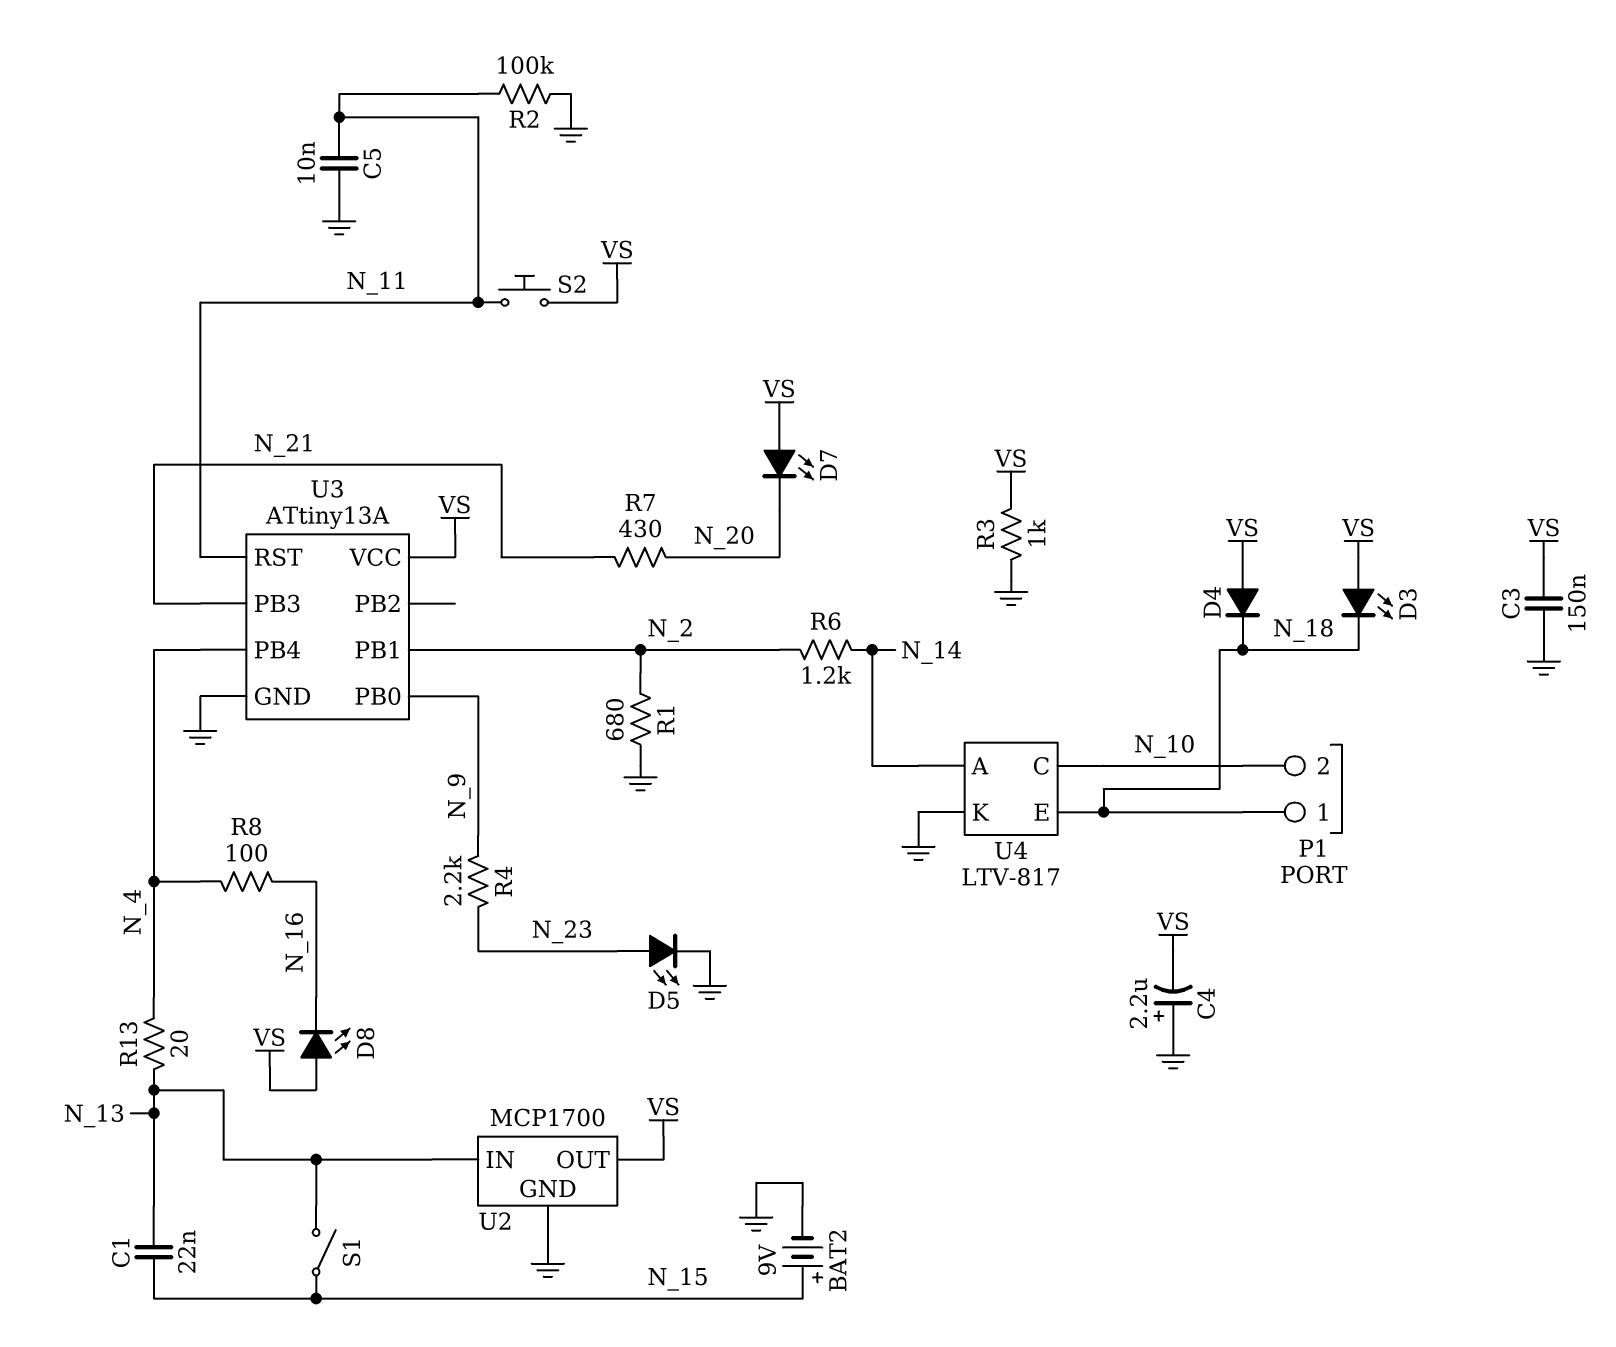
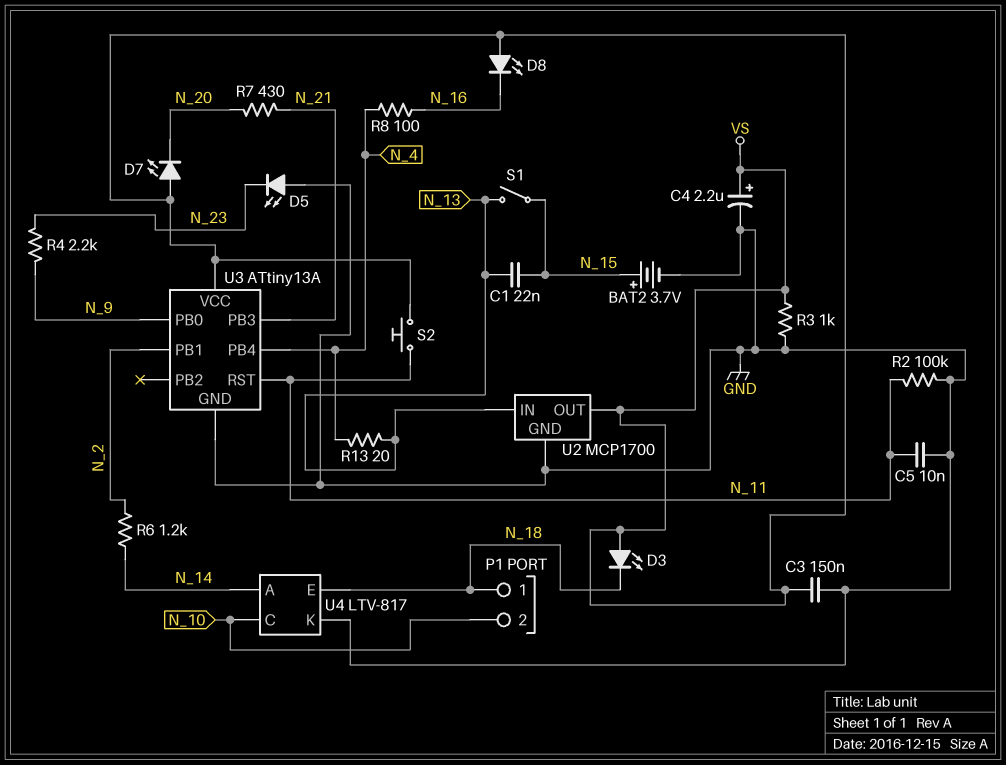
BAT2: 9V (plus N_15, minus GND) -> 3.7V (plus N_15, minus GND)
C4: 2.2uF (plus GND, minus VS) -> 2.2uF (plus VS, minus GND)
D4: diode (A VS, K N_18) -> none
D5: LED (A N_23, K GND) -> LED (A GND, K N_23)
R1: 680 (GND, N_2) -> none

